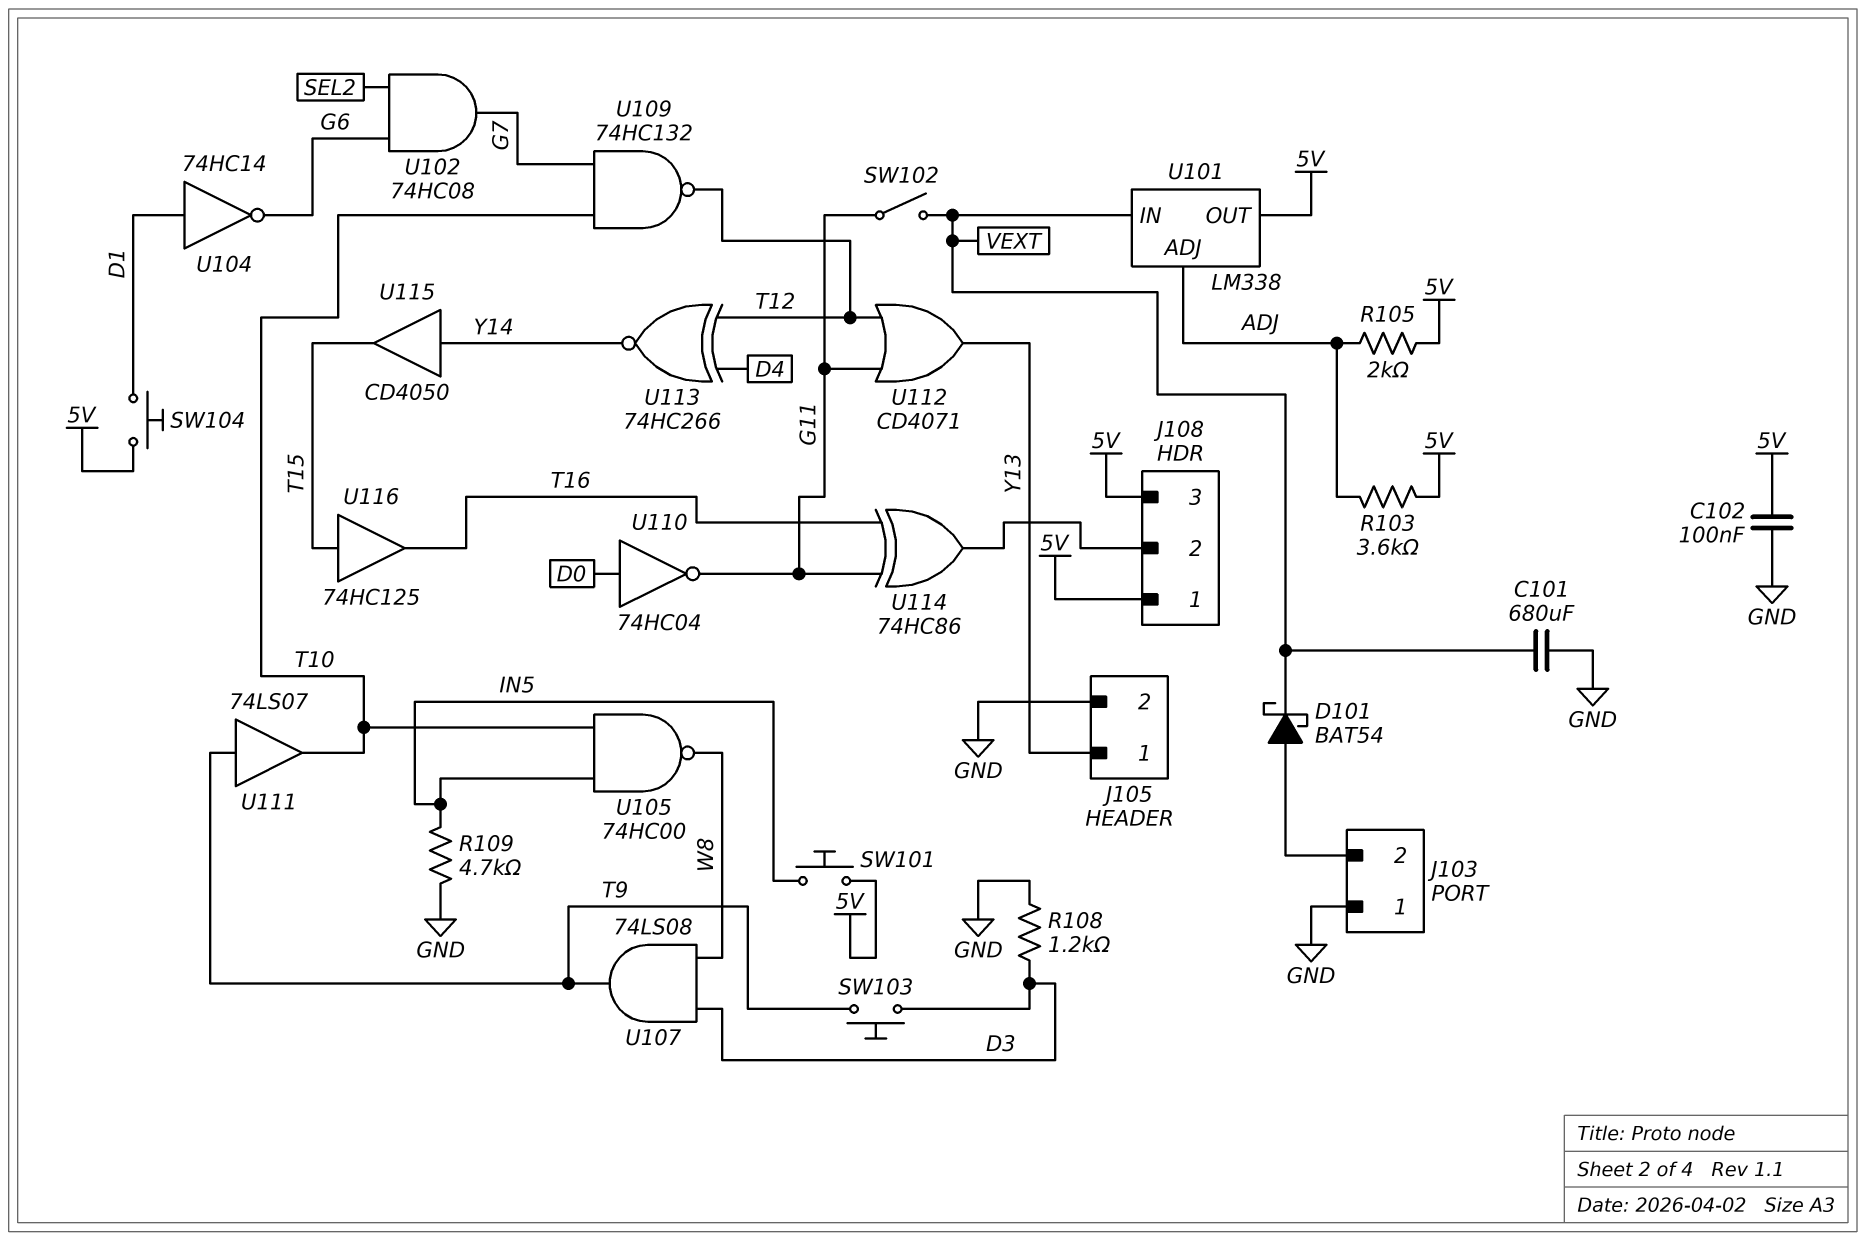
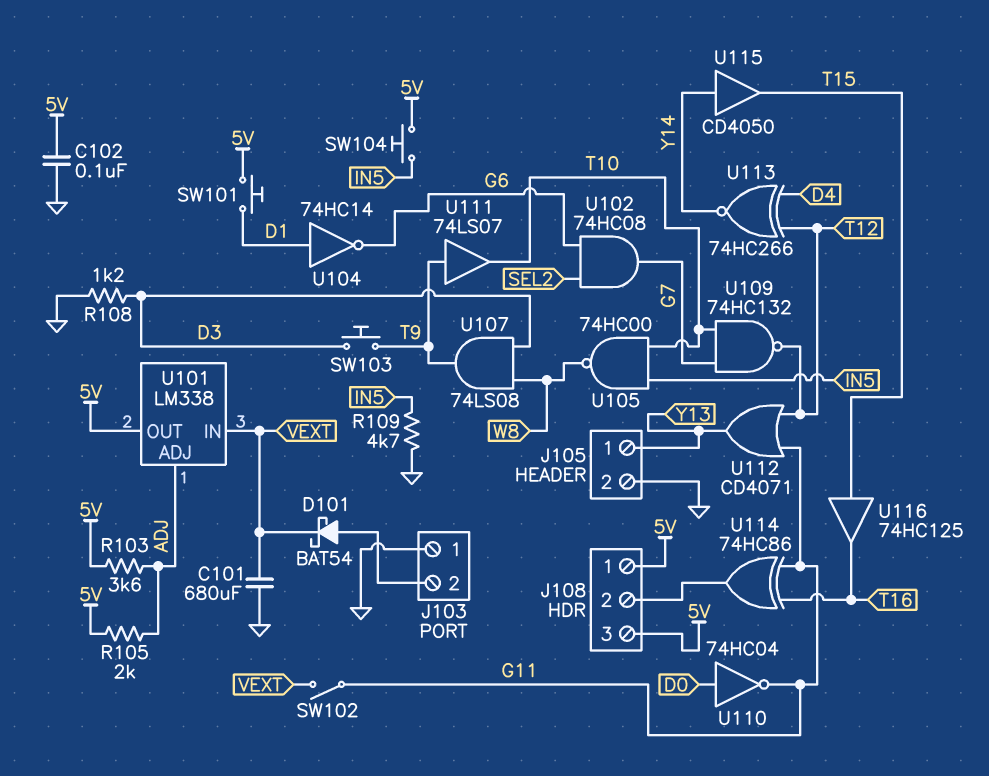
SW101: button (5V, IN5) -> button (5V, D1)
SW104: button (5V, D1) -> button (5V, IN5)

